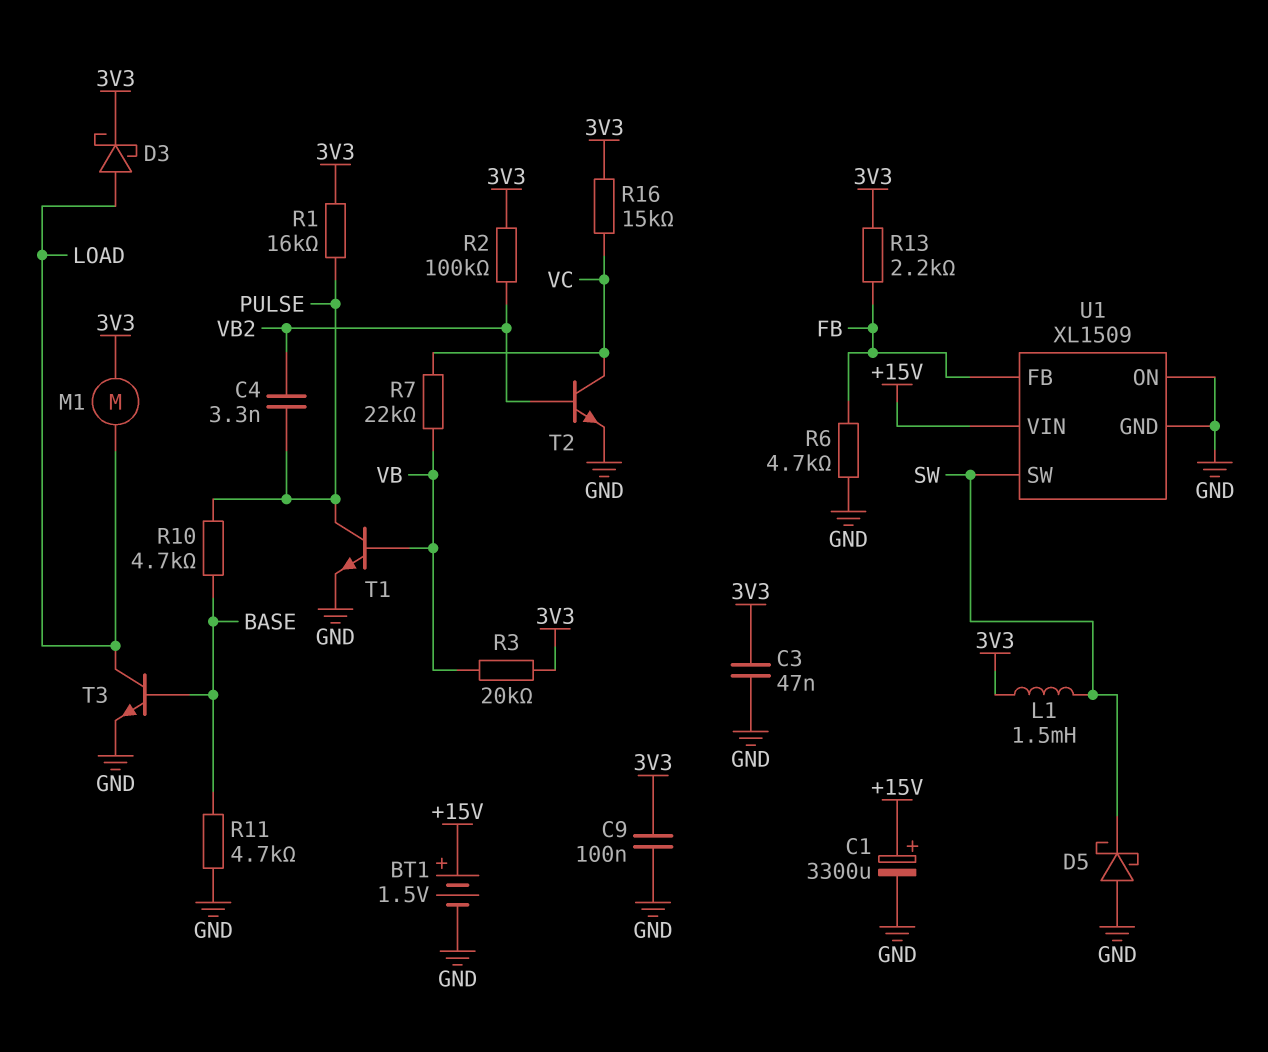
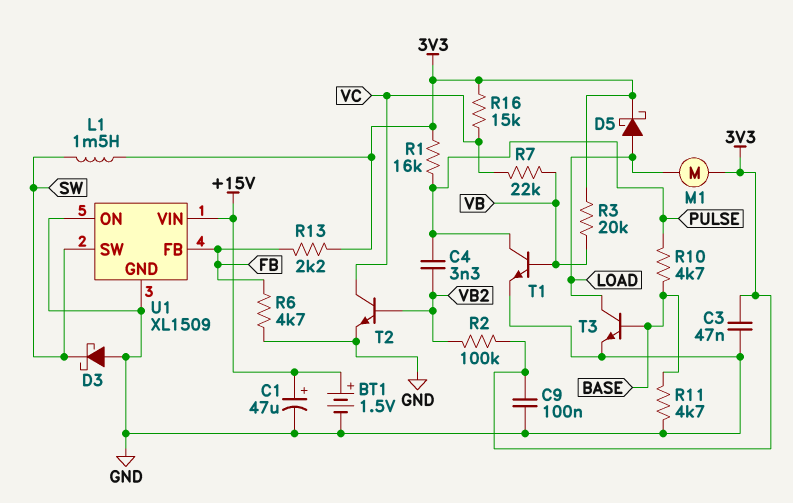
C1: 3300uF (plus +15V, minus GND) -> 47uF (plus +15V, minus GND)
D3: schottky (A LOAD, K 3V3) -> schottky (A GND, K SW)
D5: schottky (A GND, K SW) -> schottky (A LOAD, K 3V3)

